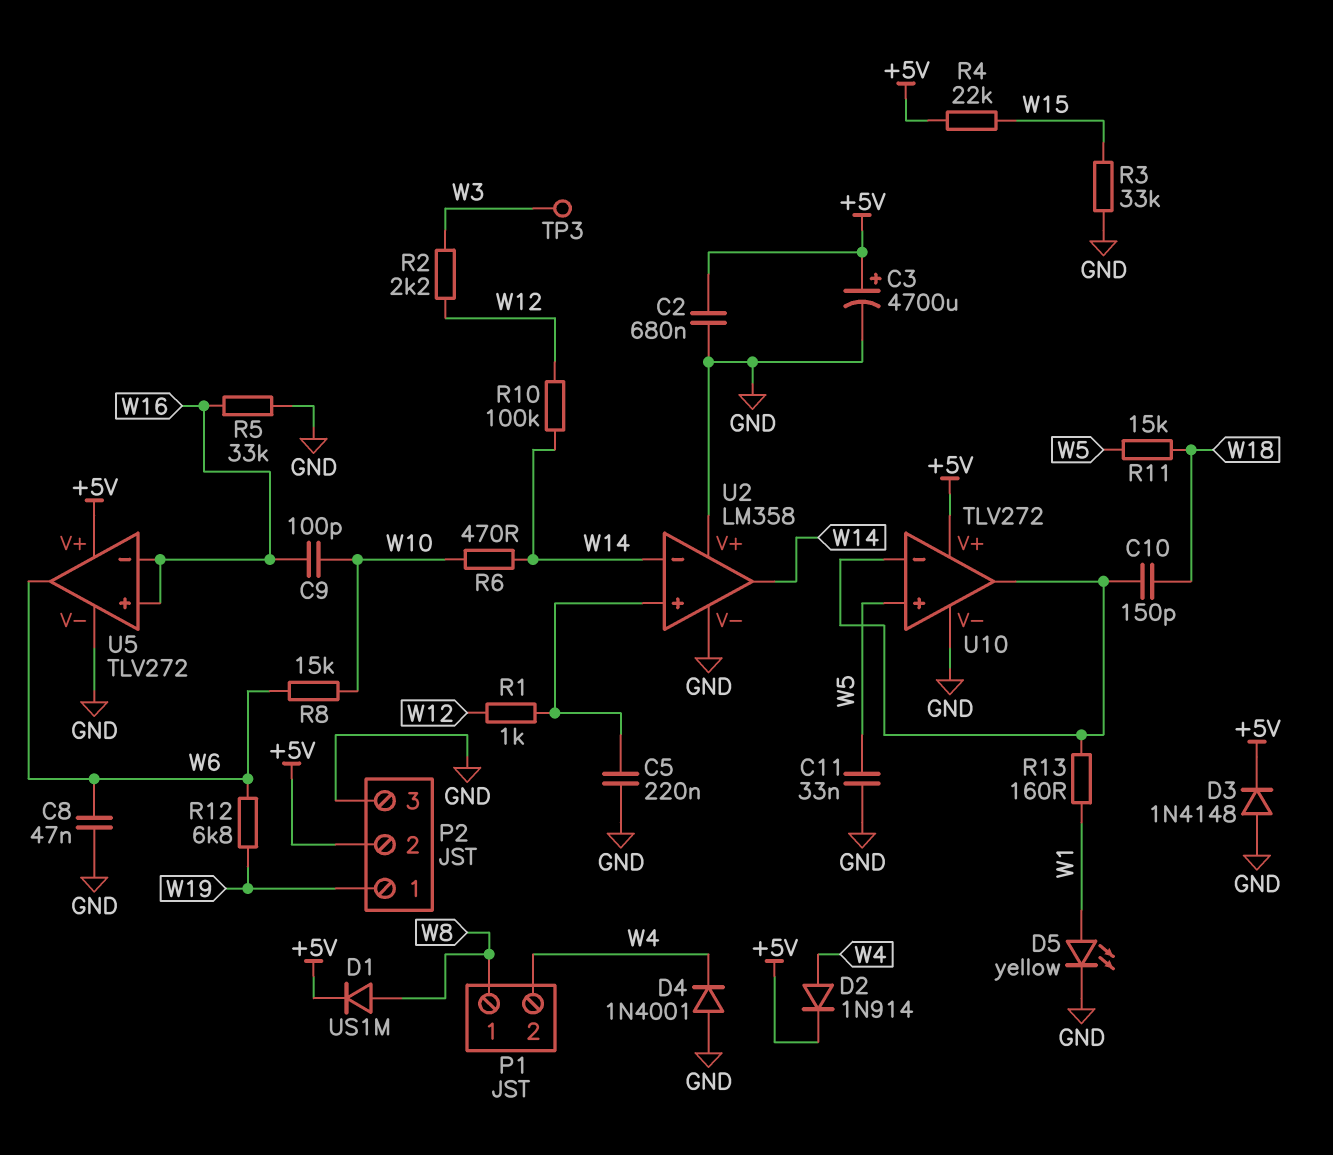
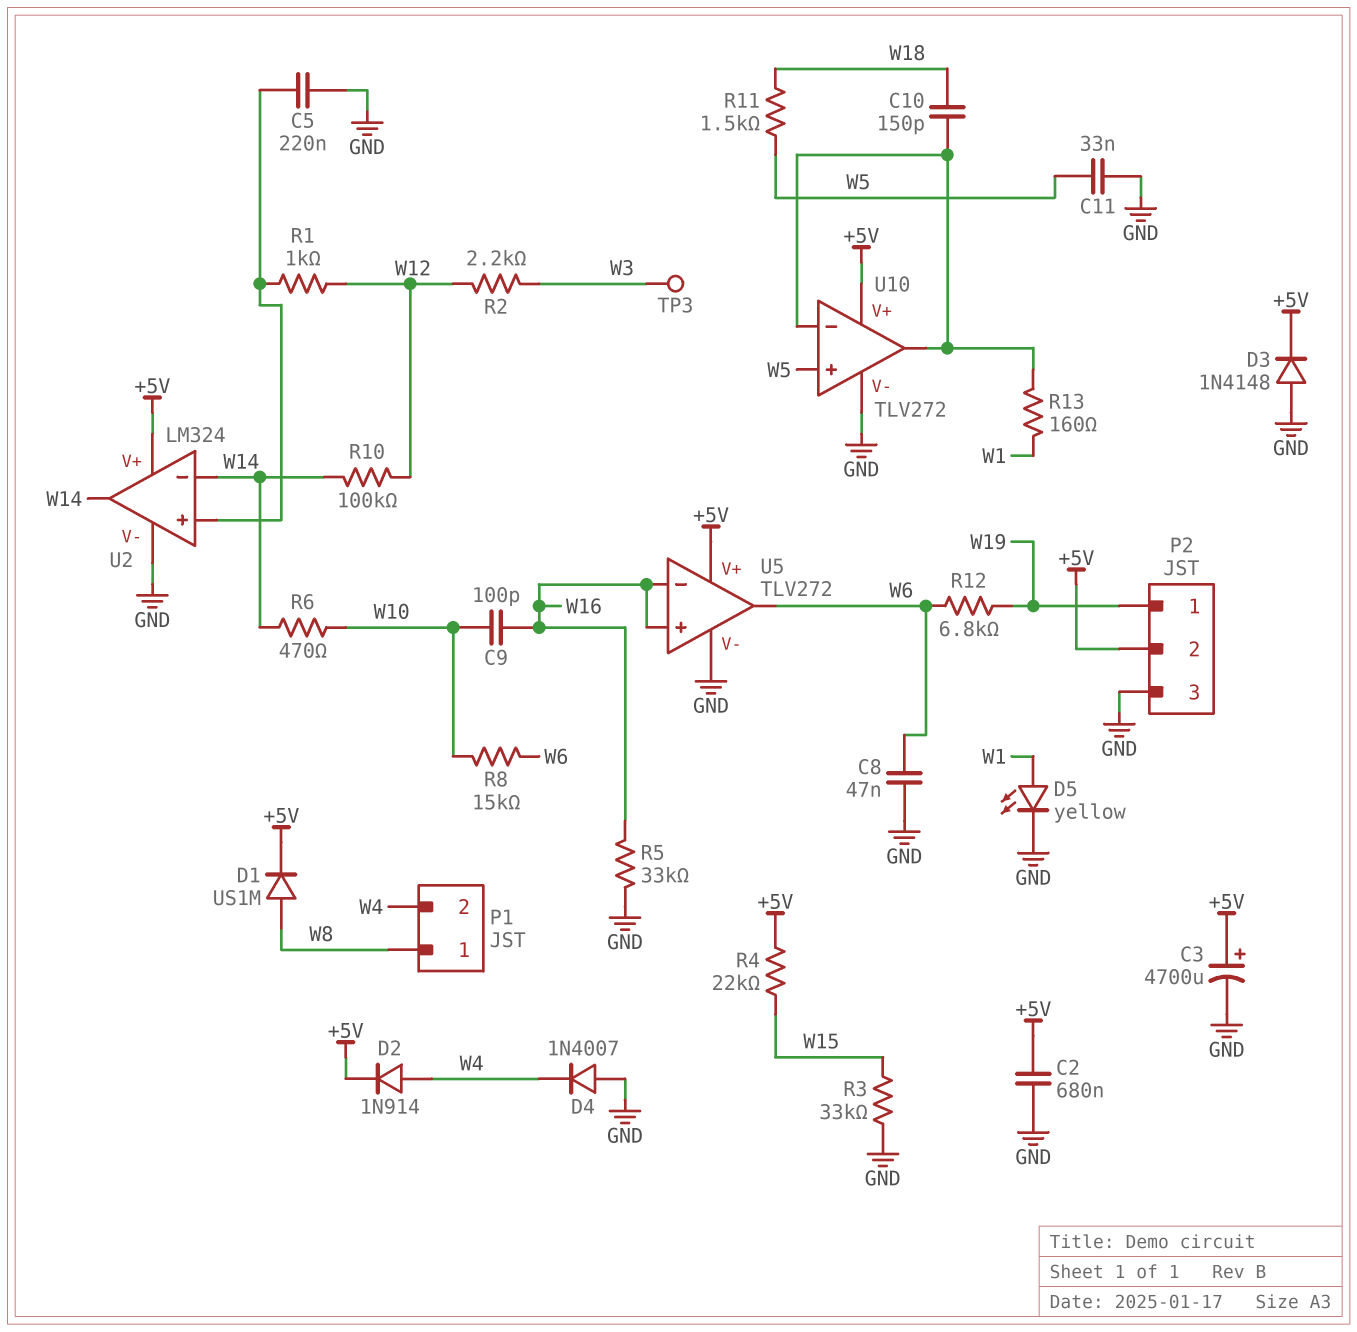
D4: diode 1N4001 (A GND, K W4) -> diode 1N4007 (A GND, K W4)
R11: 15k (W5, W18) -> 1.5k (W5, W18)
U2: LM358 -> LM324
U2 pin V+: GND -> +5V

